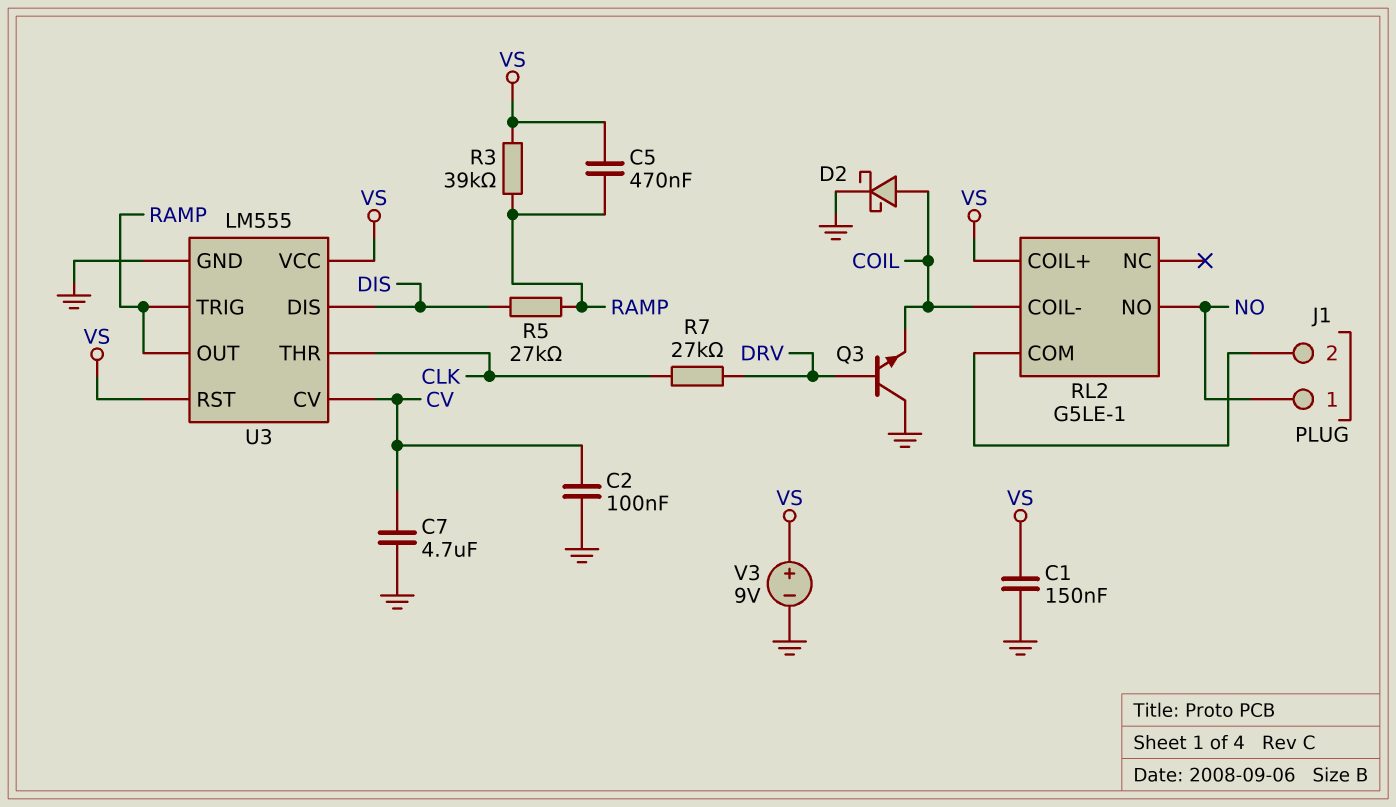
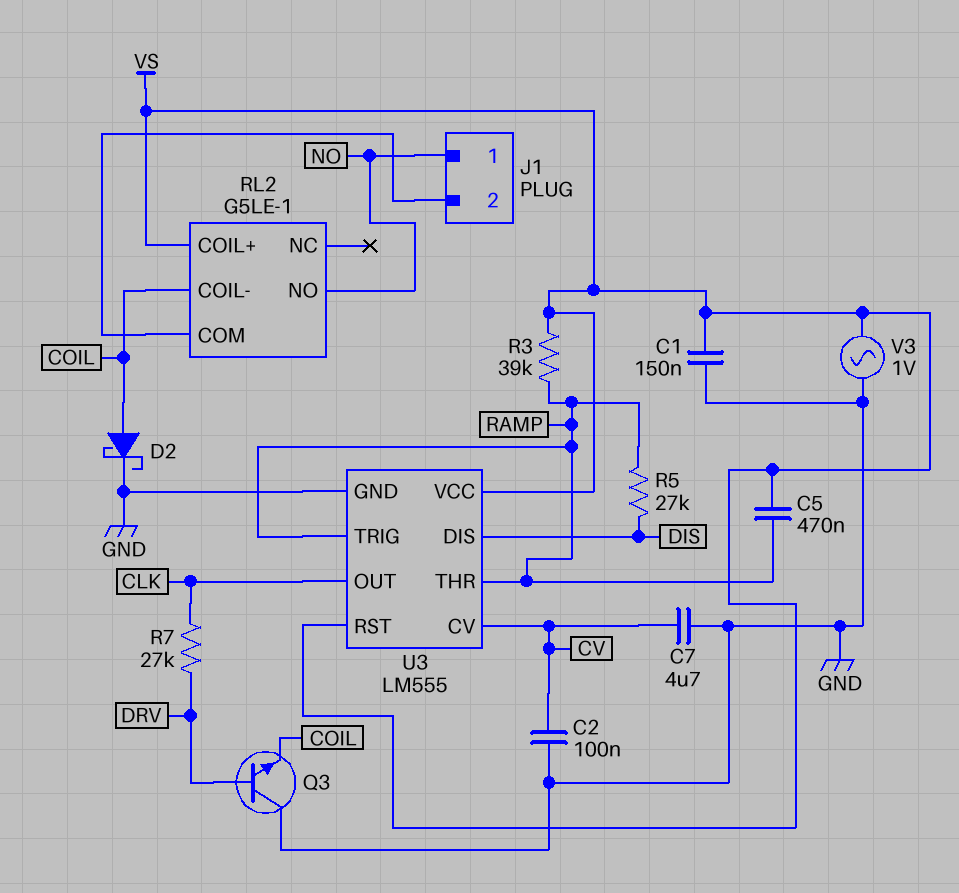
U3 pin OUT: RAMP -> CLK
U3 pin THR: CLK -> RAMP
V3: 9V (plus VS, minus GND) -> AC 1V (GND, VS)

